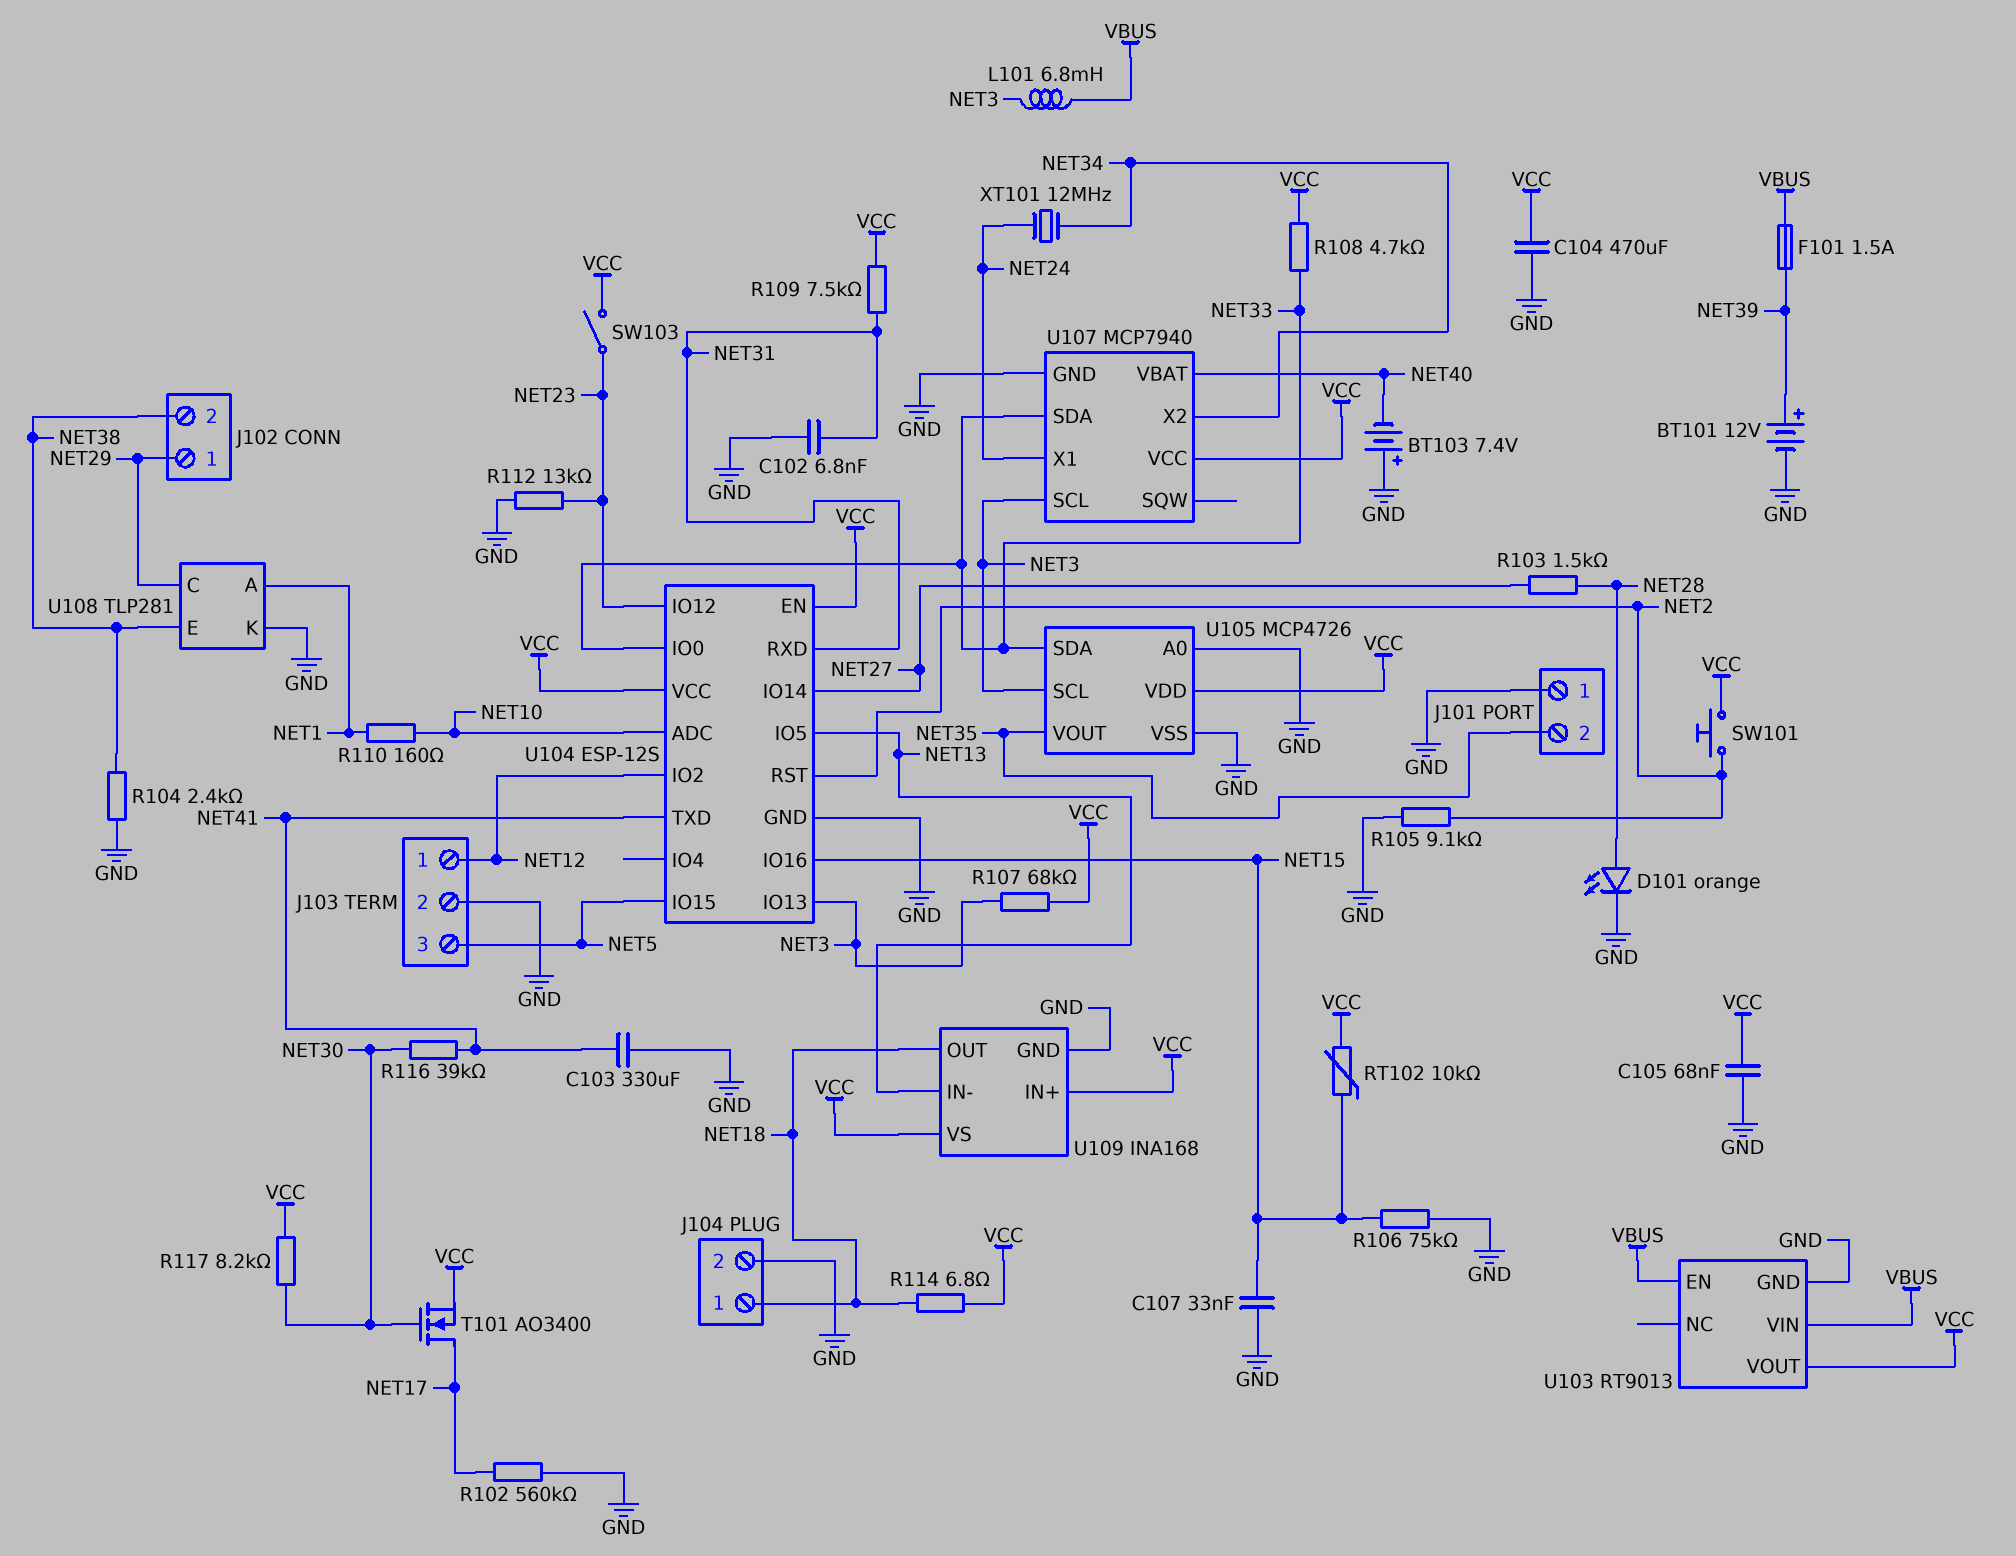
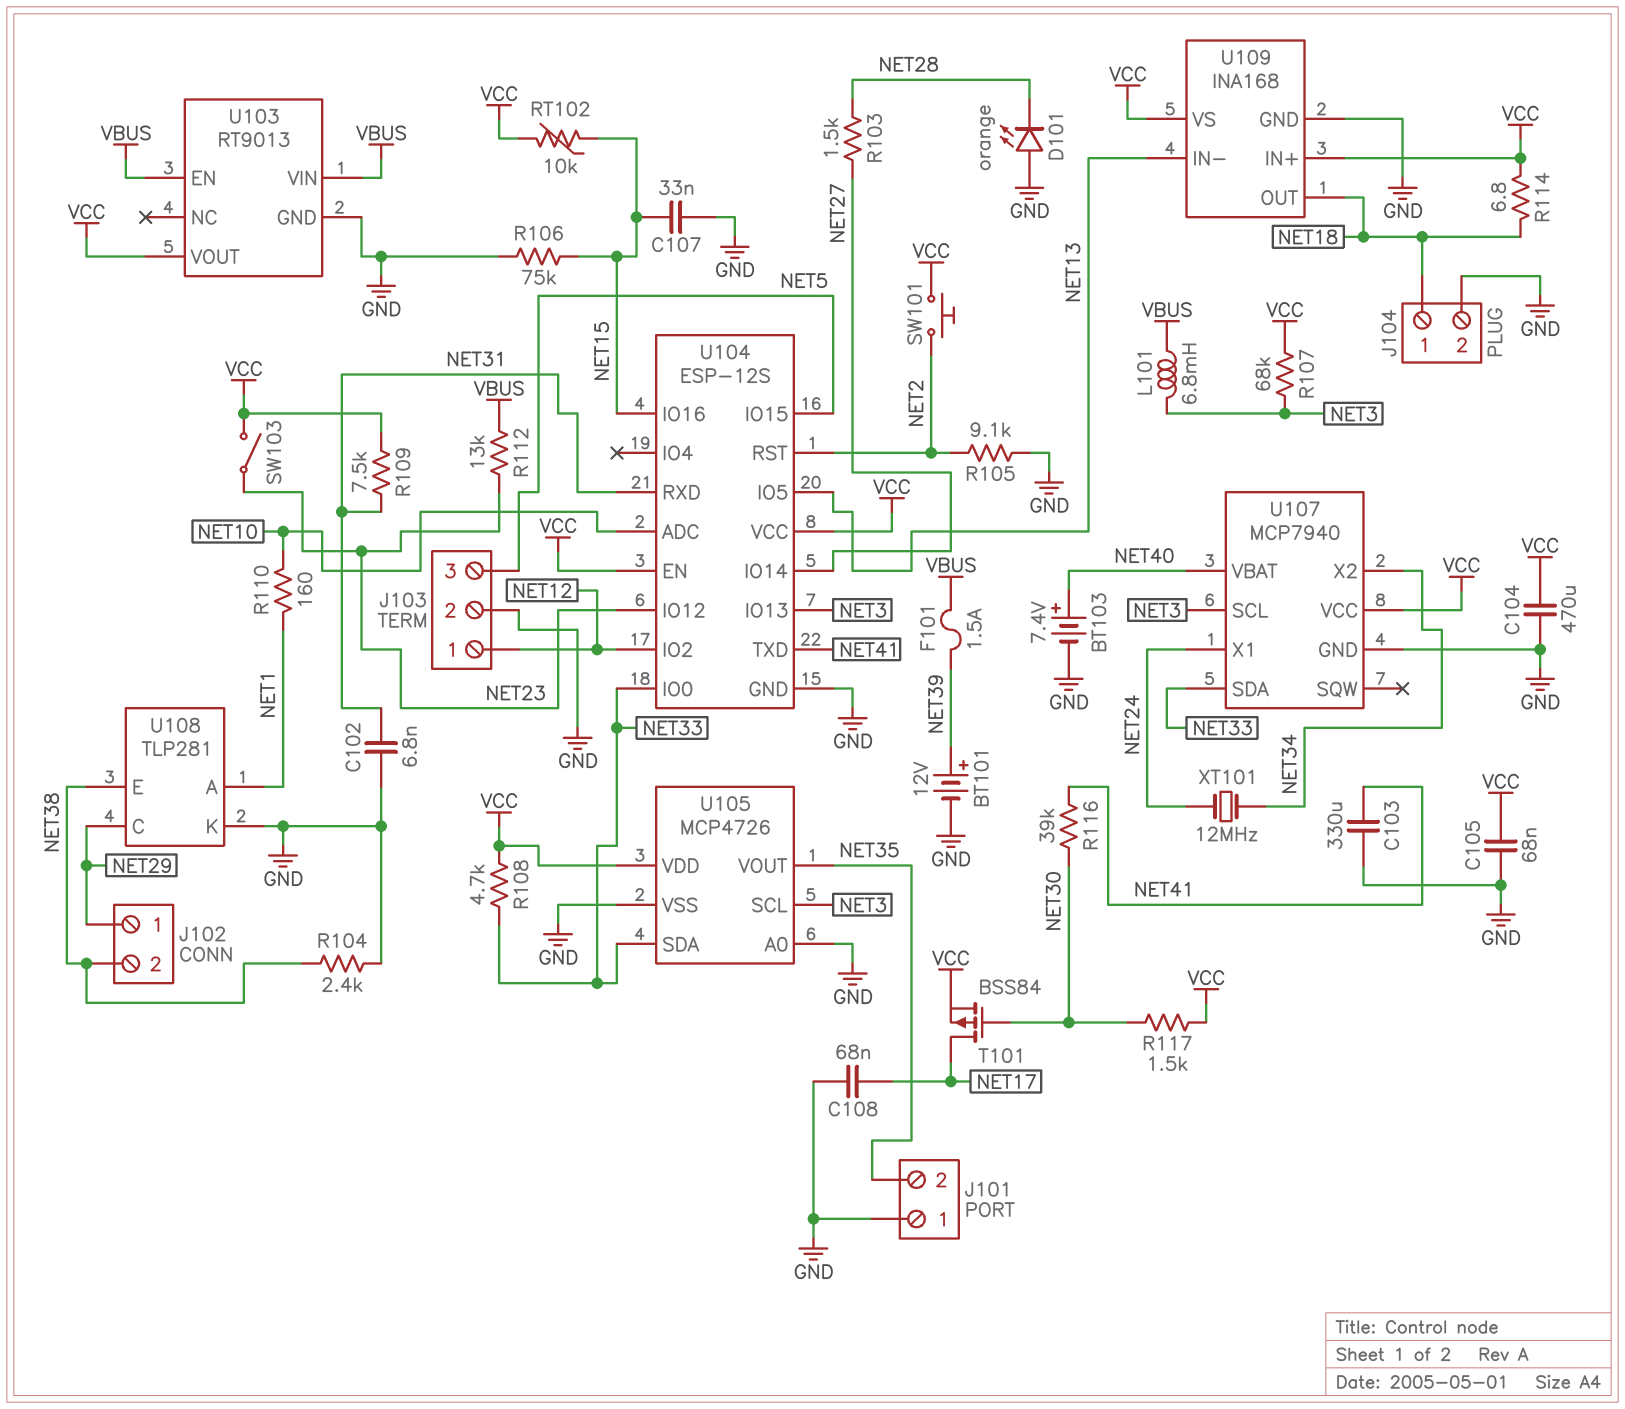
BT103: 7.4V (plus GND, minus NET40) -> 7.4V (plus NET40, minus GND)
C108: none -> 68nF (GND, NET17)
D101: LED orange (A NET28, K GND) -> LED orange (A GND, K NET28)
R102: 560k (GND, NET17) -> none
R112: 13k (GND, NET23) -> 13k (NET23, VBUS)
R117: 8.2k (NET30, VCC) -> 1.5k (NET30, VCC)
T101: NMOS AO3400 (G NET30, D NET17, S VCC) -> PMOS BSS84 (G NET30, D NET17, S VCC)

